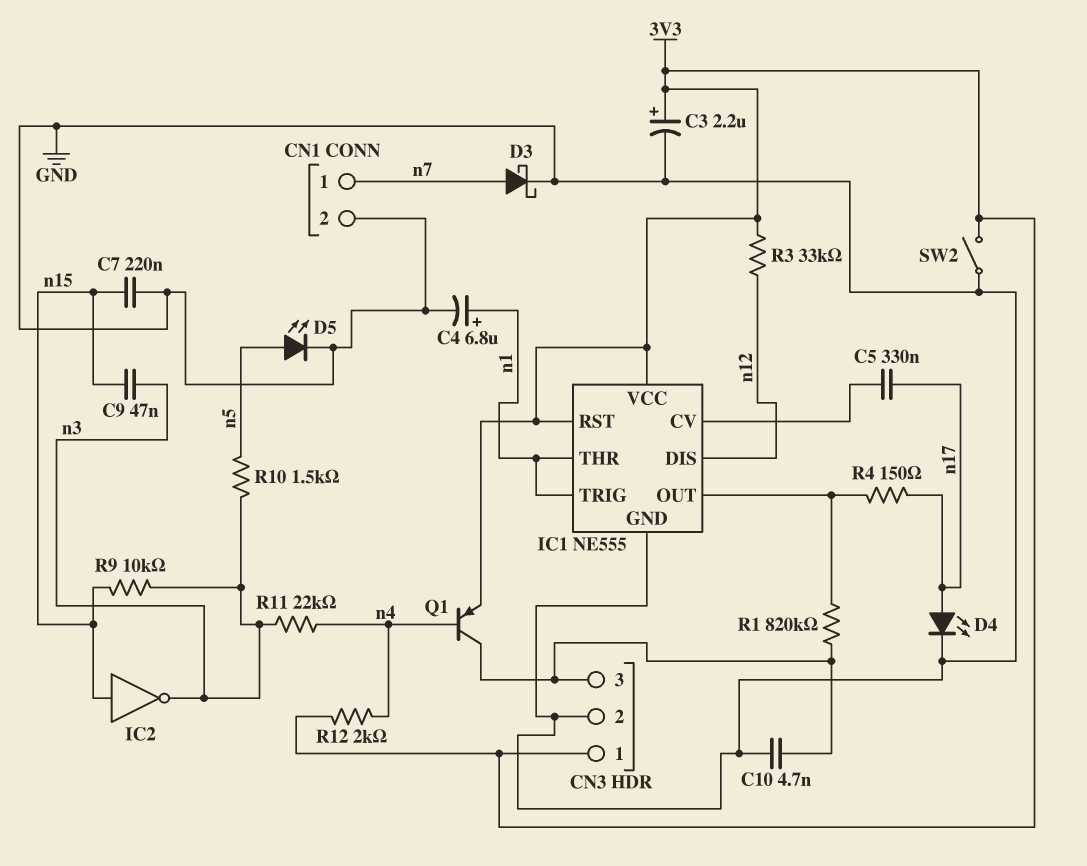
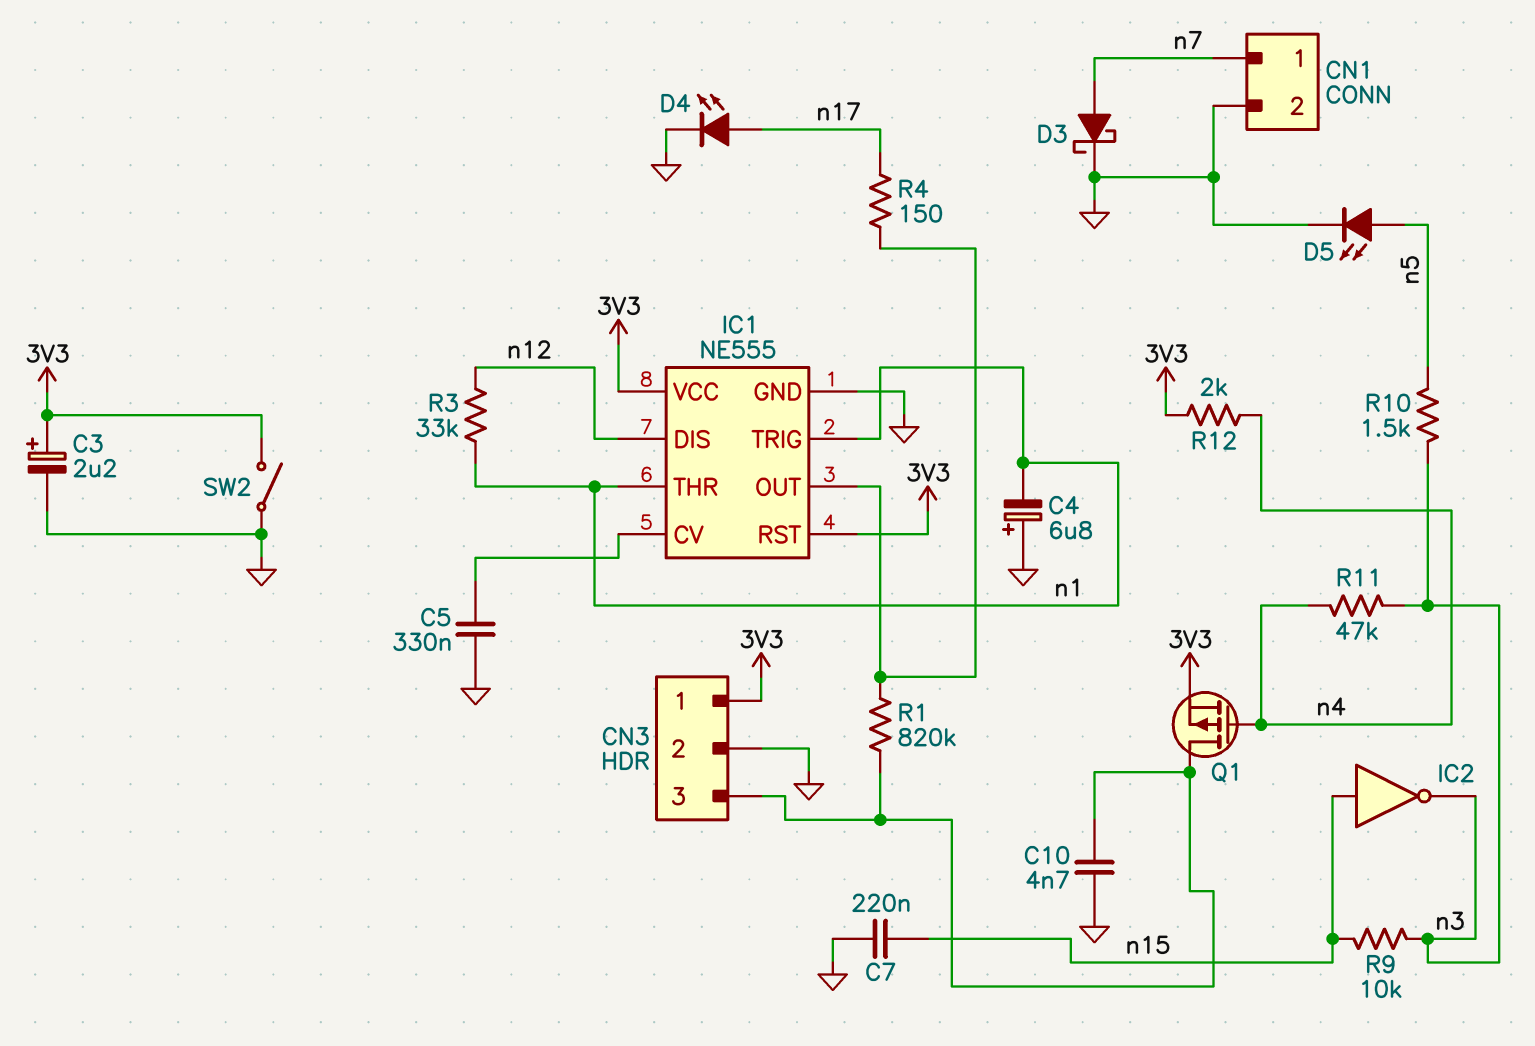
C4: 6.8uF (plus n1, minus GND) -> 6.8uF (plus GND, minus n1)
C5: 330nF (IC1/CV, n17) -> 330nF (GND, IC1/CV)
C9: 47nF (n3, n15) -> none
Q1: PNP (B n4, C CN3/3, E 3V3) -> PMOS (G n4, D CN3/3, S 3V3)
R3: 33k (3V3, n12) -> 33k (n1, n12)
R11: 22k (n3, n4) -> 47k (n3, n4)

